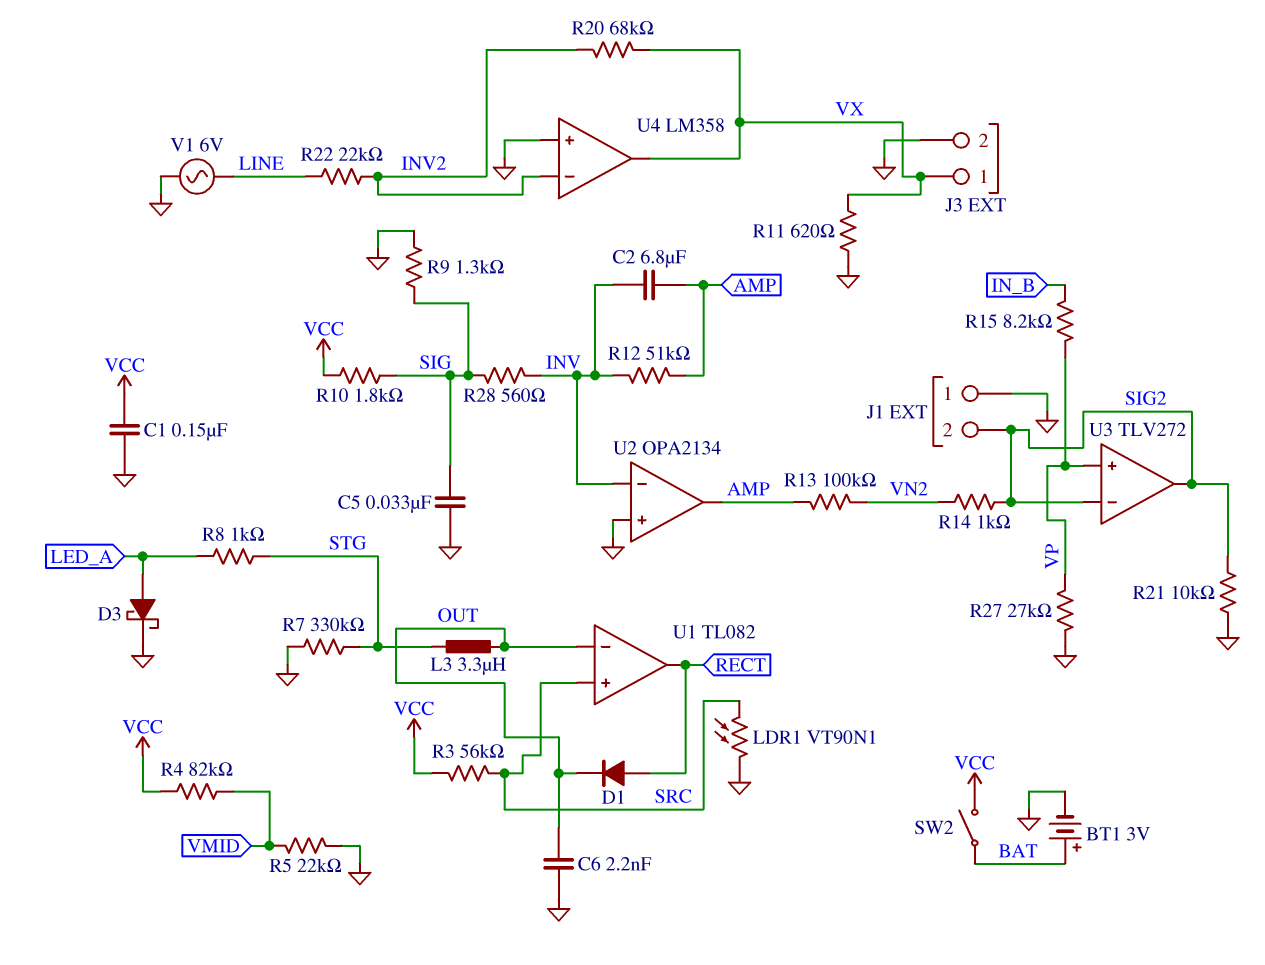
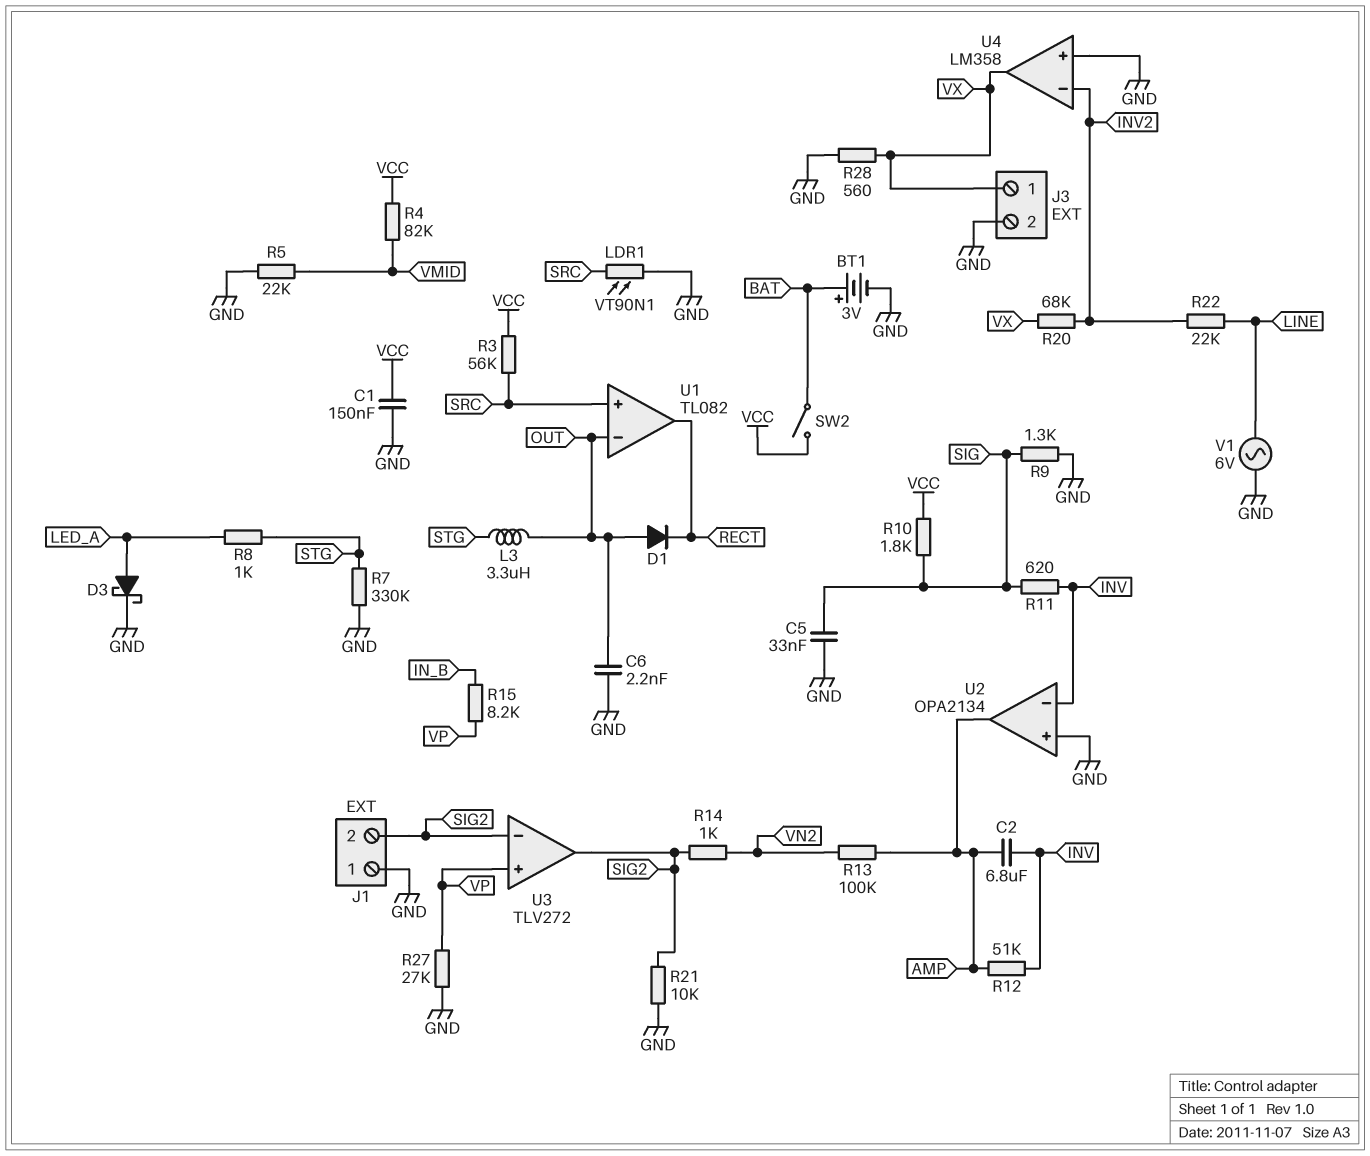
D1: diode (A RECT, K OUT) -> diode (A OUT, K RECT)
R11: 620 (GND, VX) -> 620 (INV, SIG)
R28: 560 (INV, SIG) -> 560 (GND, VX)

